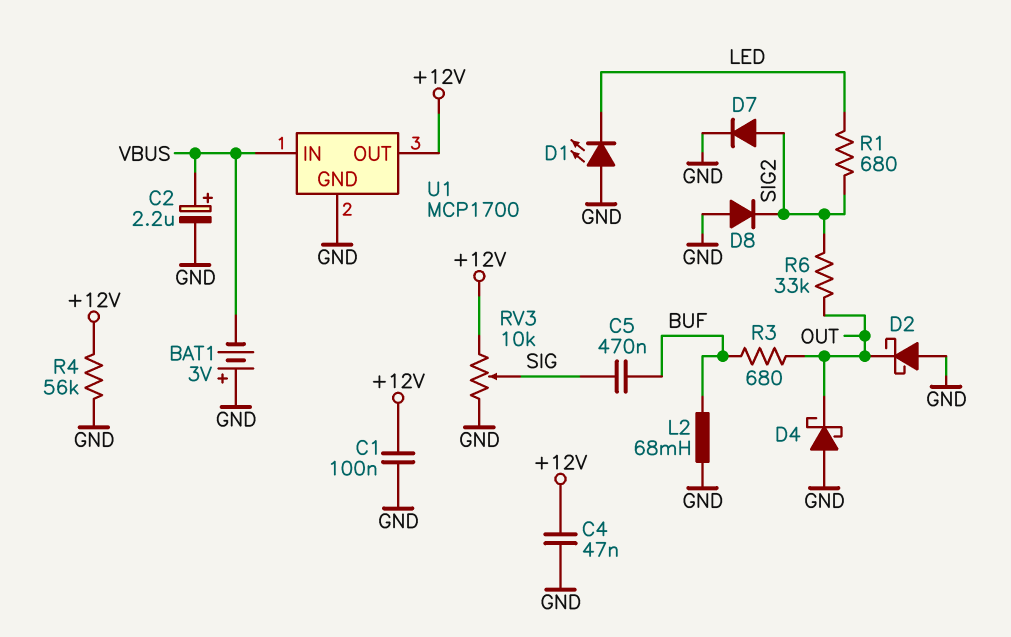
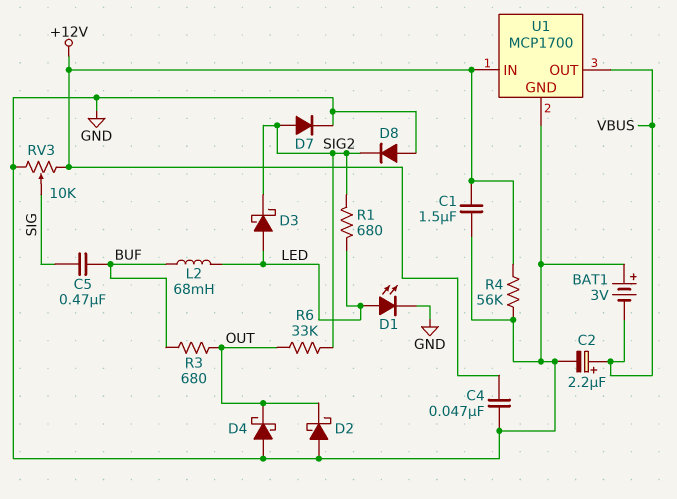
C1: 100nF (+12V, GND) -> 1.5uF (+12V, GND)
D1: LED (A GND, K LED) -> LED (A LED, K GND)
D3: none -> schottky (A LED, K SIG2)
L2: 68mH (BUF, GND) -> 68mH (BUF, LED)
U1 pin IN: VBUS -> +12V
U1 pin OUT: +12V -> VBUS

